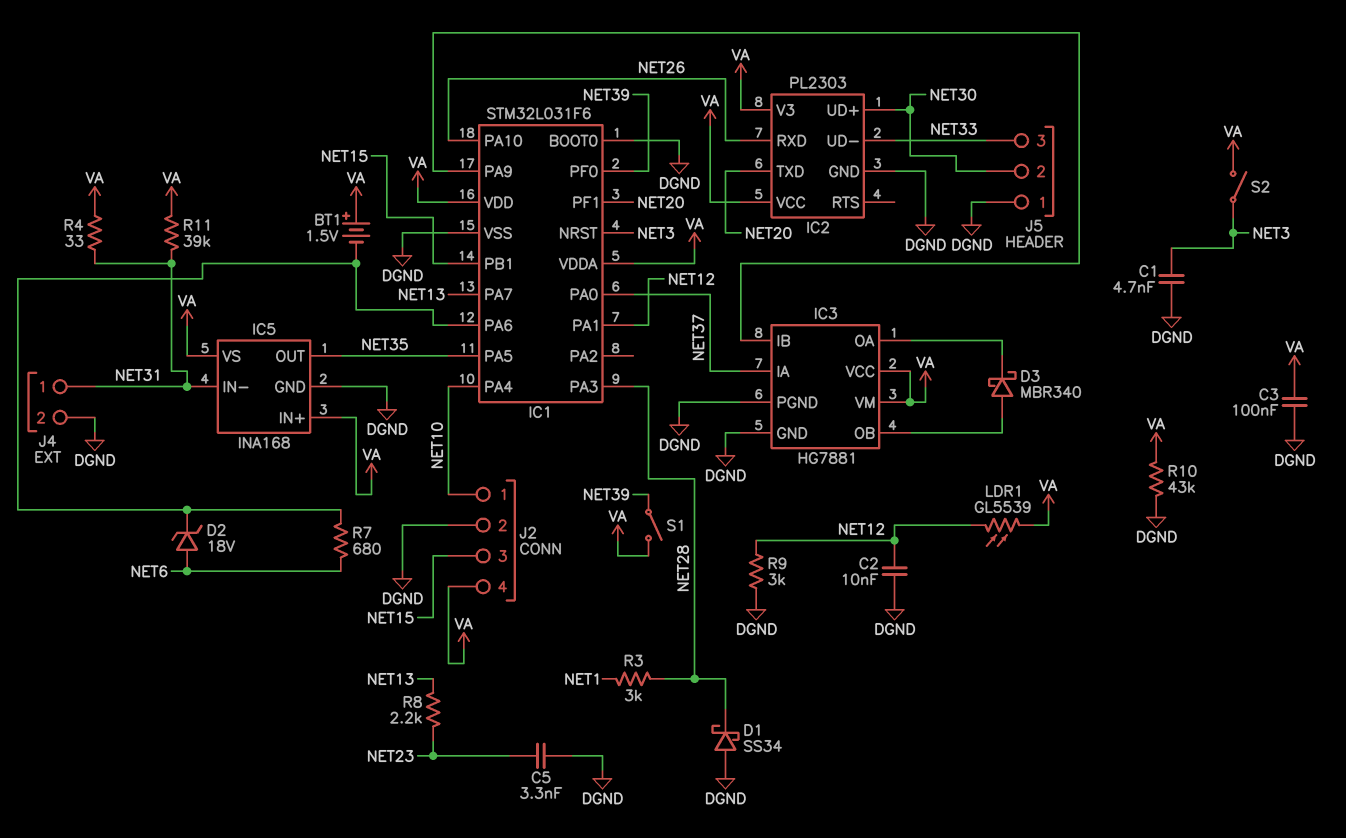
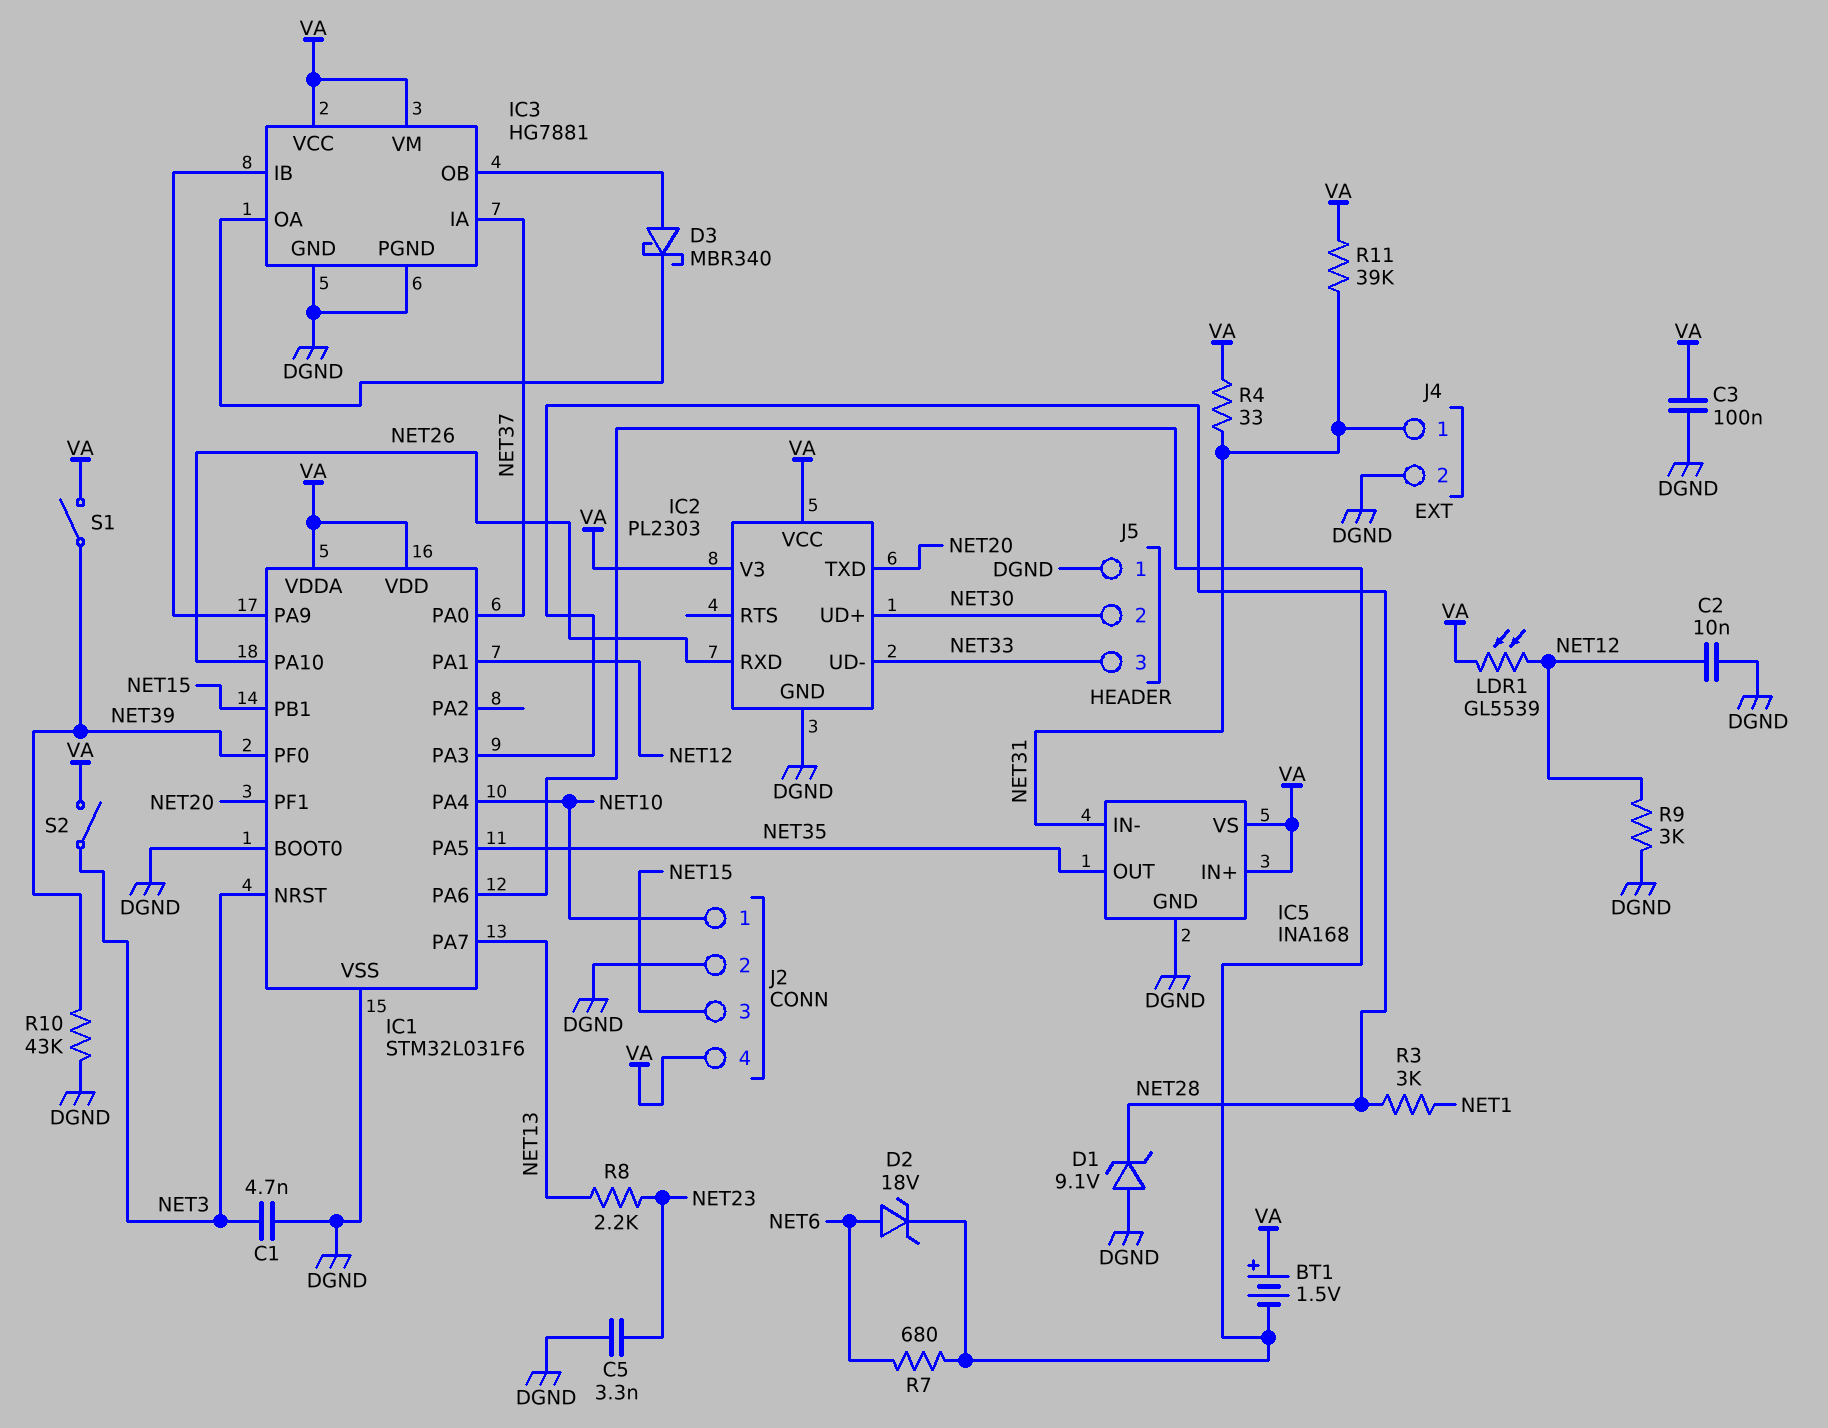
D1: schottky SS34 (A DGND, K NET28) -> zener 9.1V (A DGND, K NET28)
R10: 43k (DGND, VA) -> 43k (DGND, NET39)

